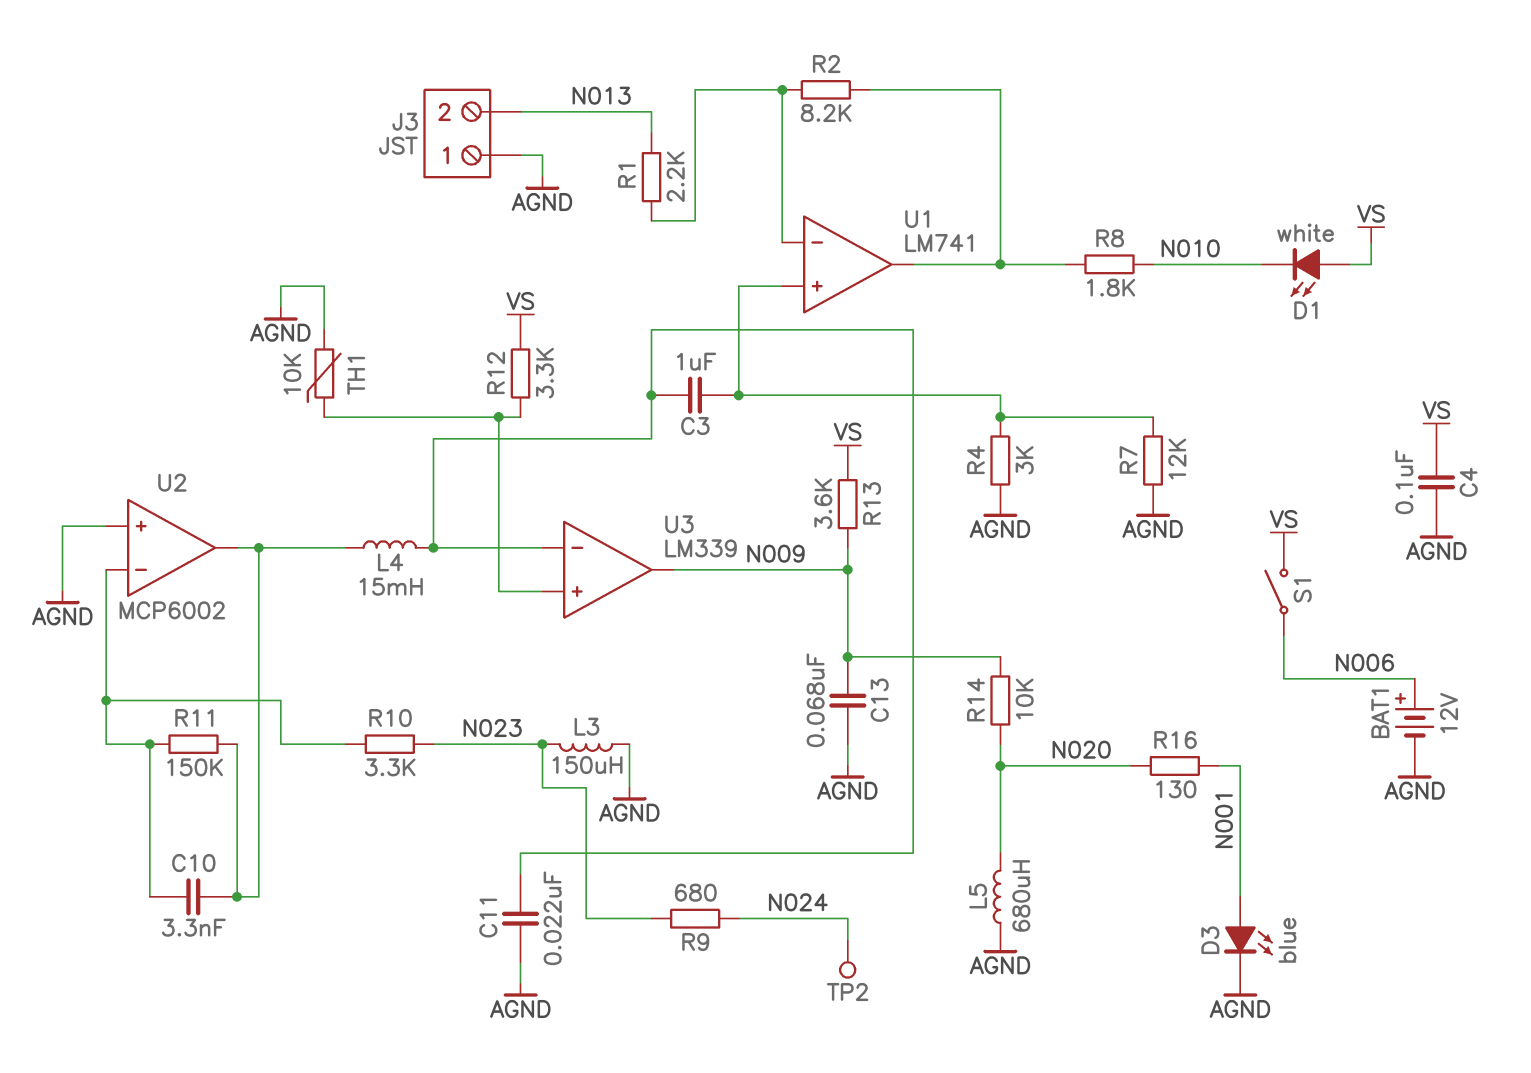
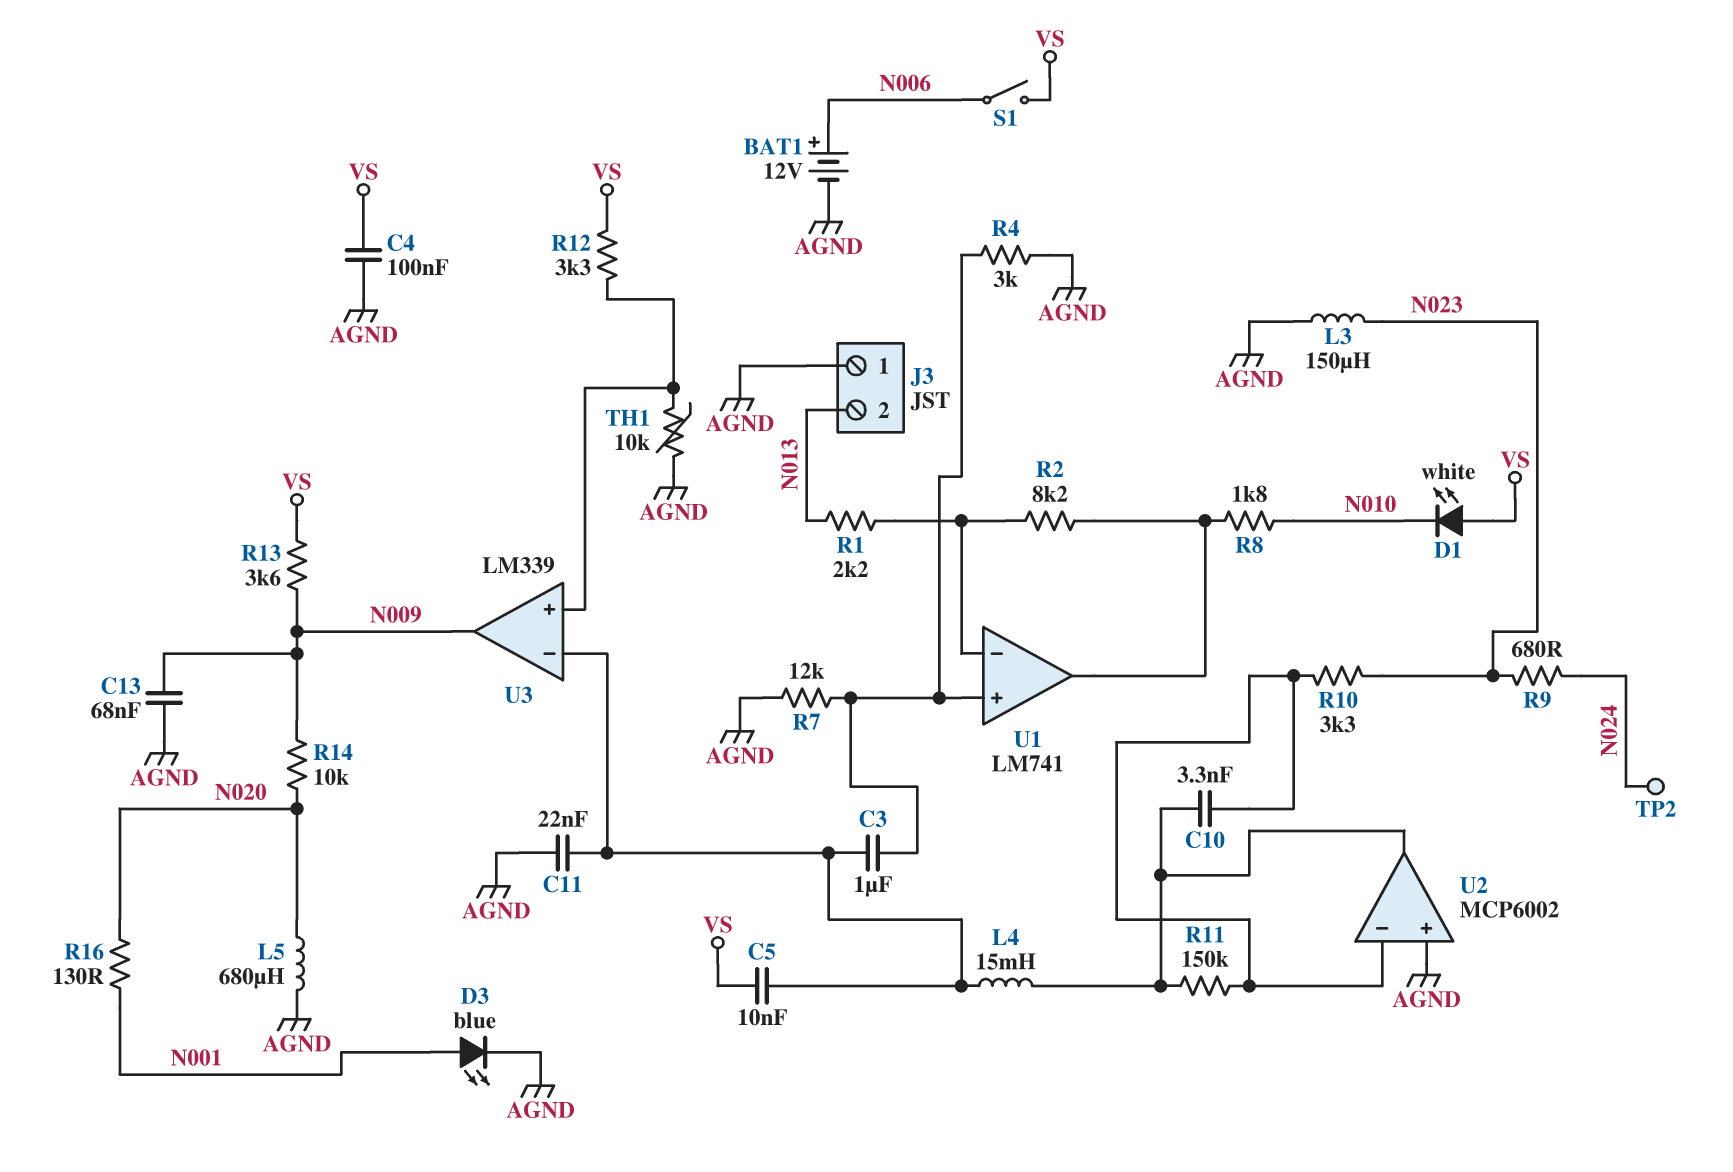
C5: none -> 10nF (U3/in-, VS)

